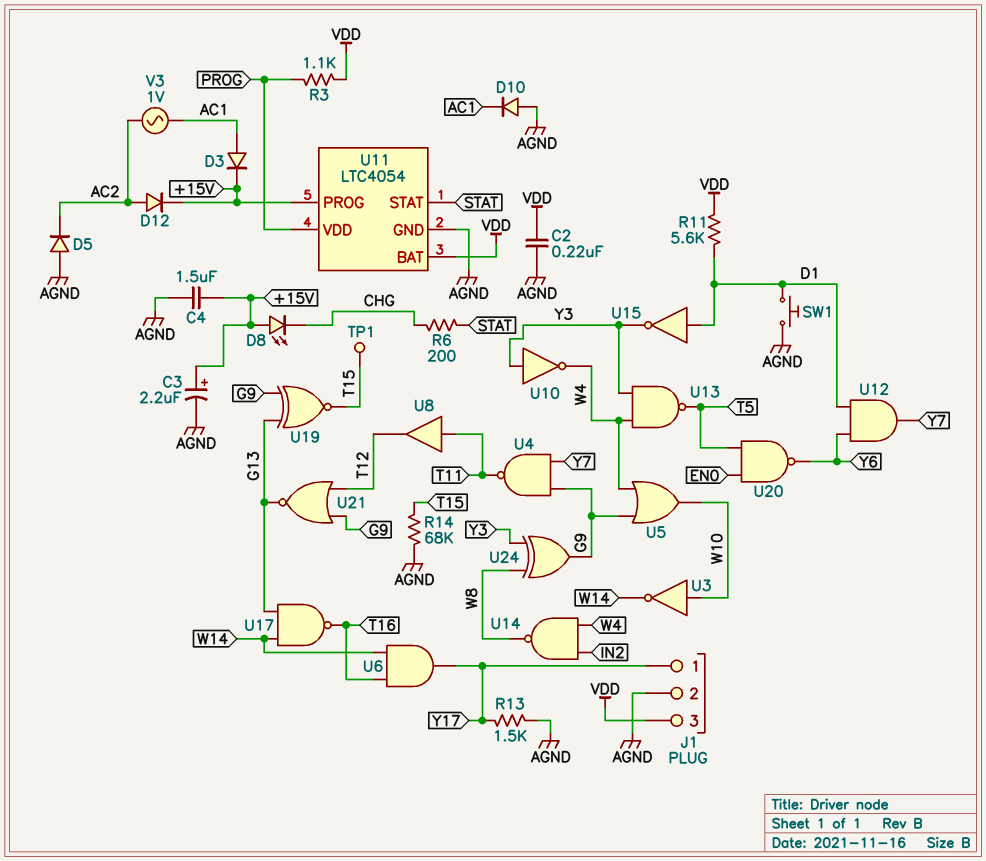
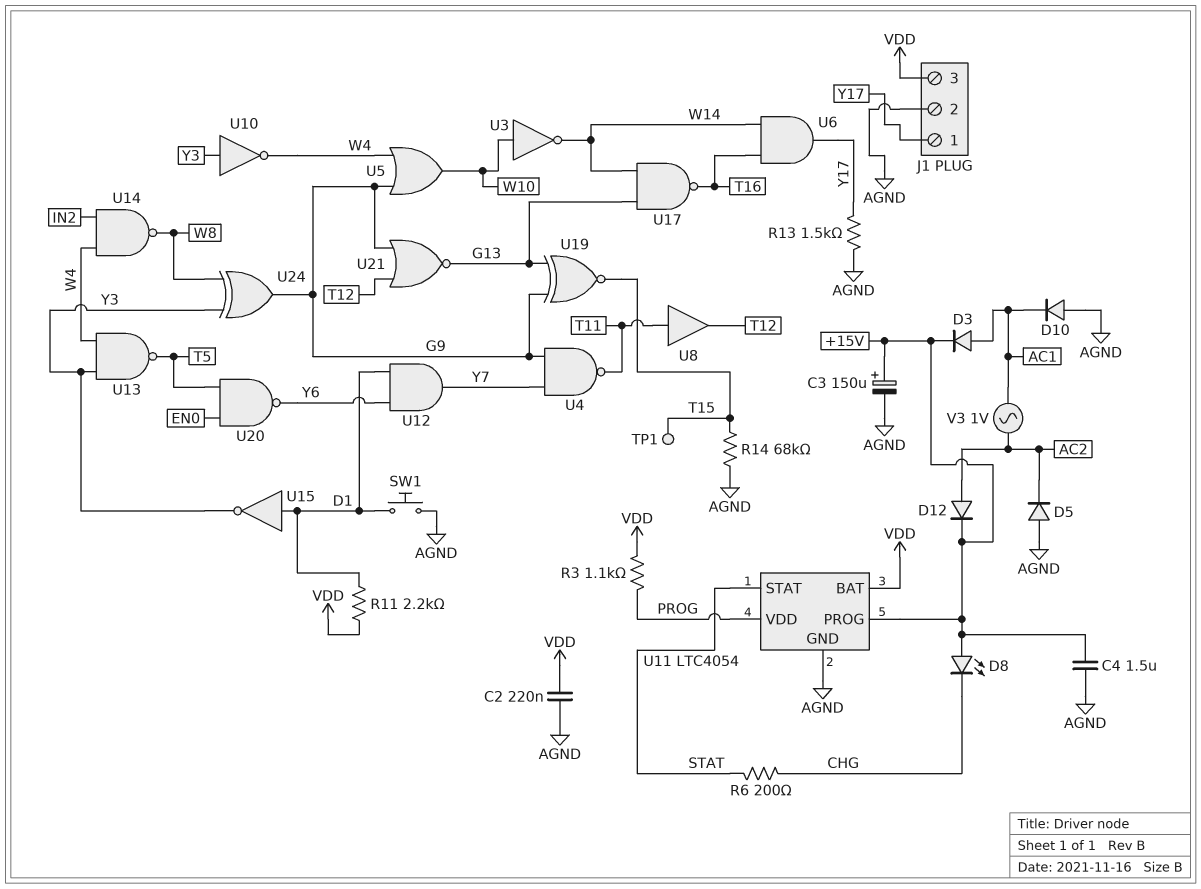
C3: 2.2uF (plus +15V, minus AGND) -> 150uF (plus +15V, minus AGND)
R11: 5.6k (D1, VDD) -> 2.2k (D1, VDD)

